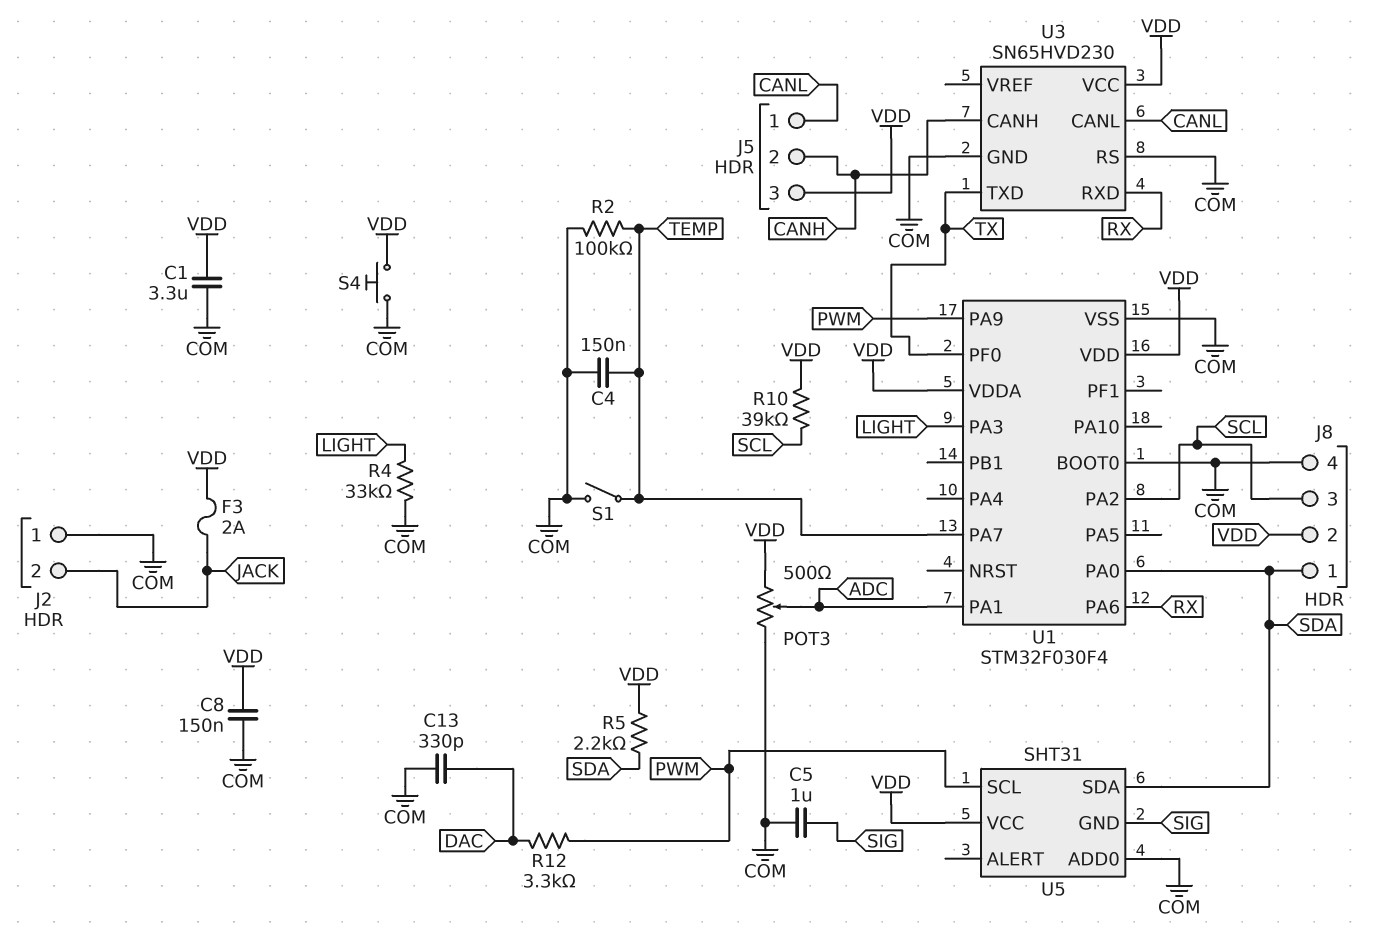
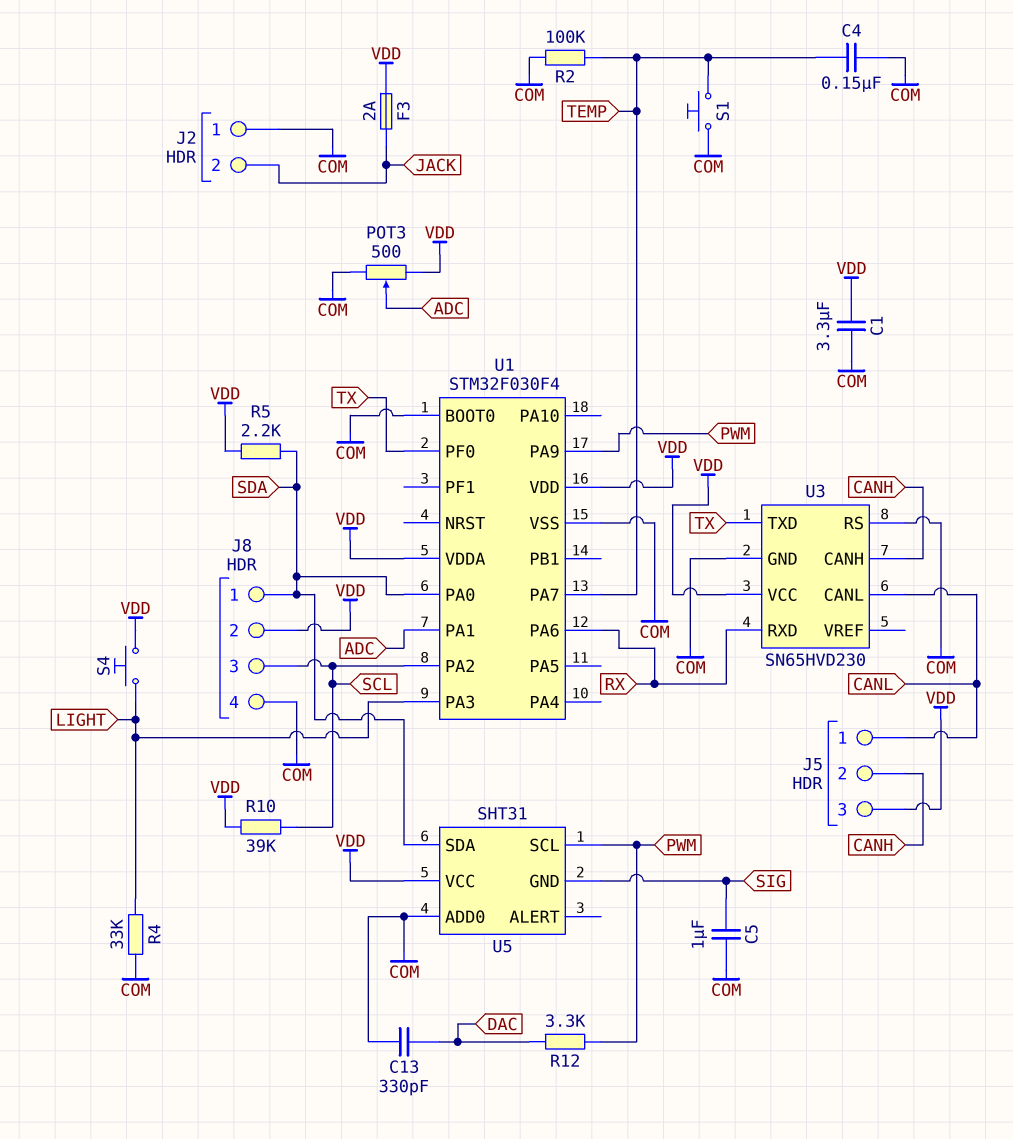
C8: 150nF (COM, VDD) -> none
S1: switch (COM, TEMP) -> button (COM, TEMP)
S4: button (COM, VDD) -> button (LIGHT, VDD)

